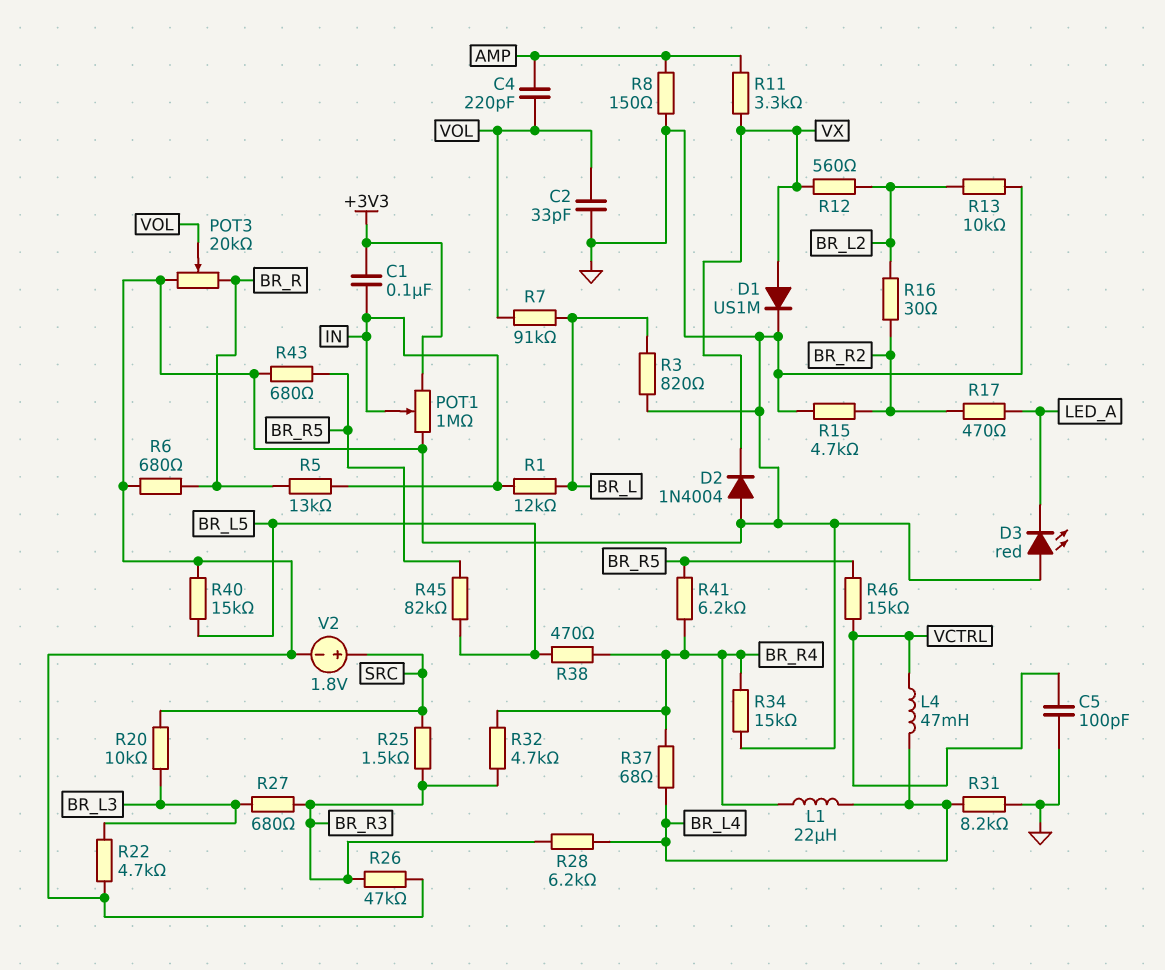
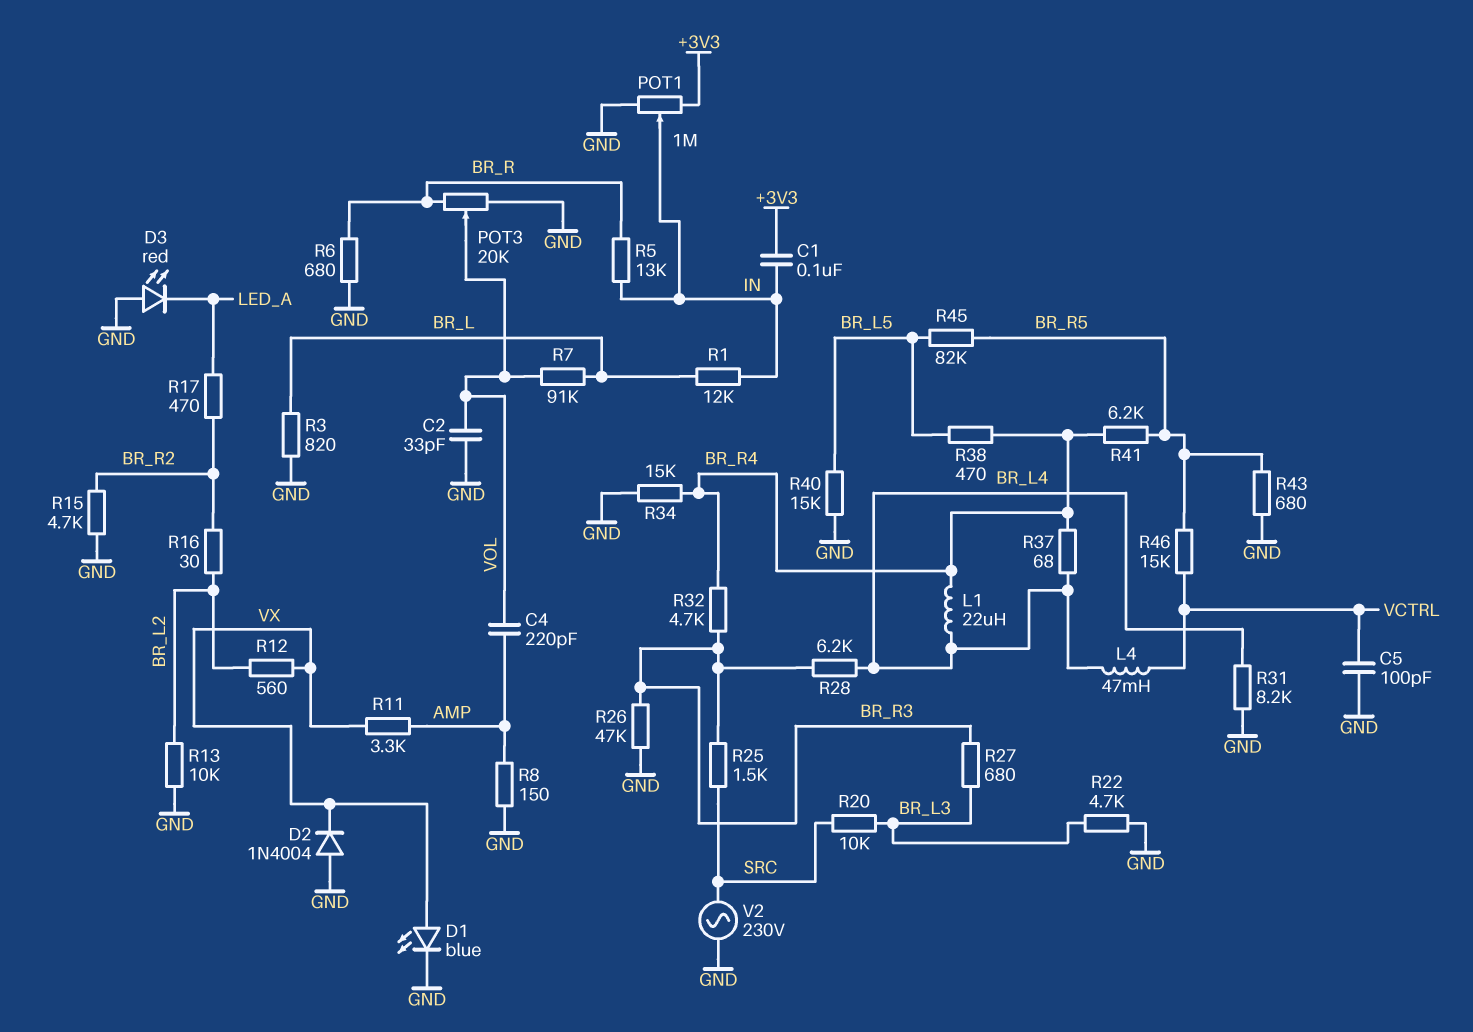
D1: diode US1M (A VX, K GND) -> LED blue (A VX, K GND)
V2: 1.8V (plus SRC, minus GND) -> AC 230V (GND, SRC)

